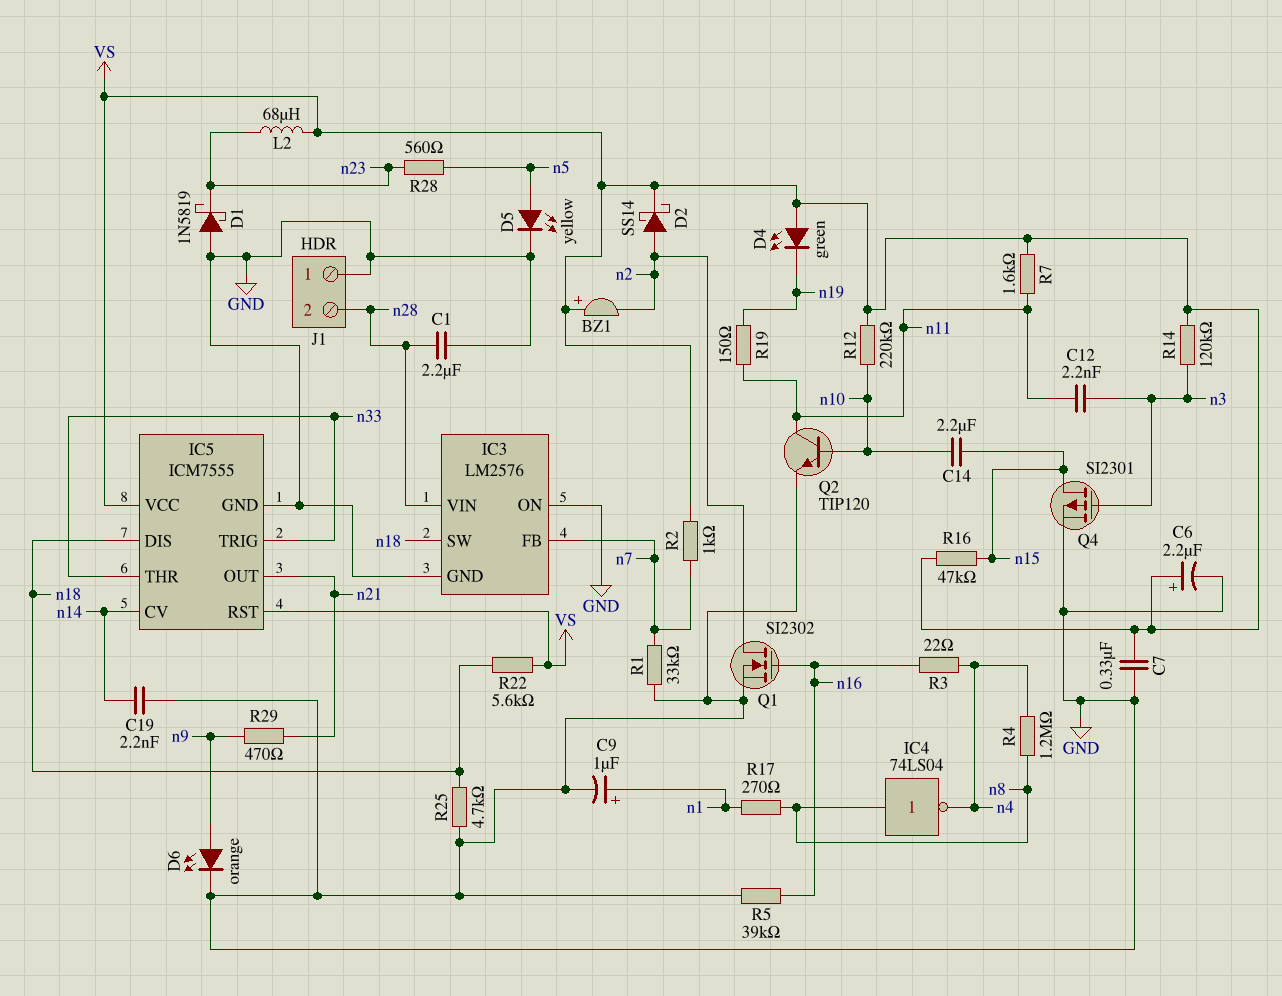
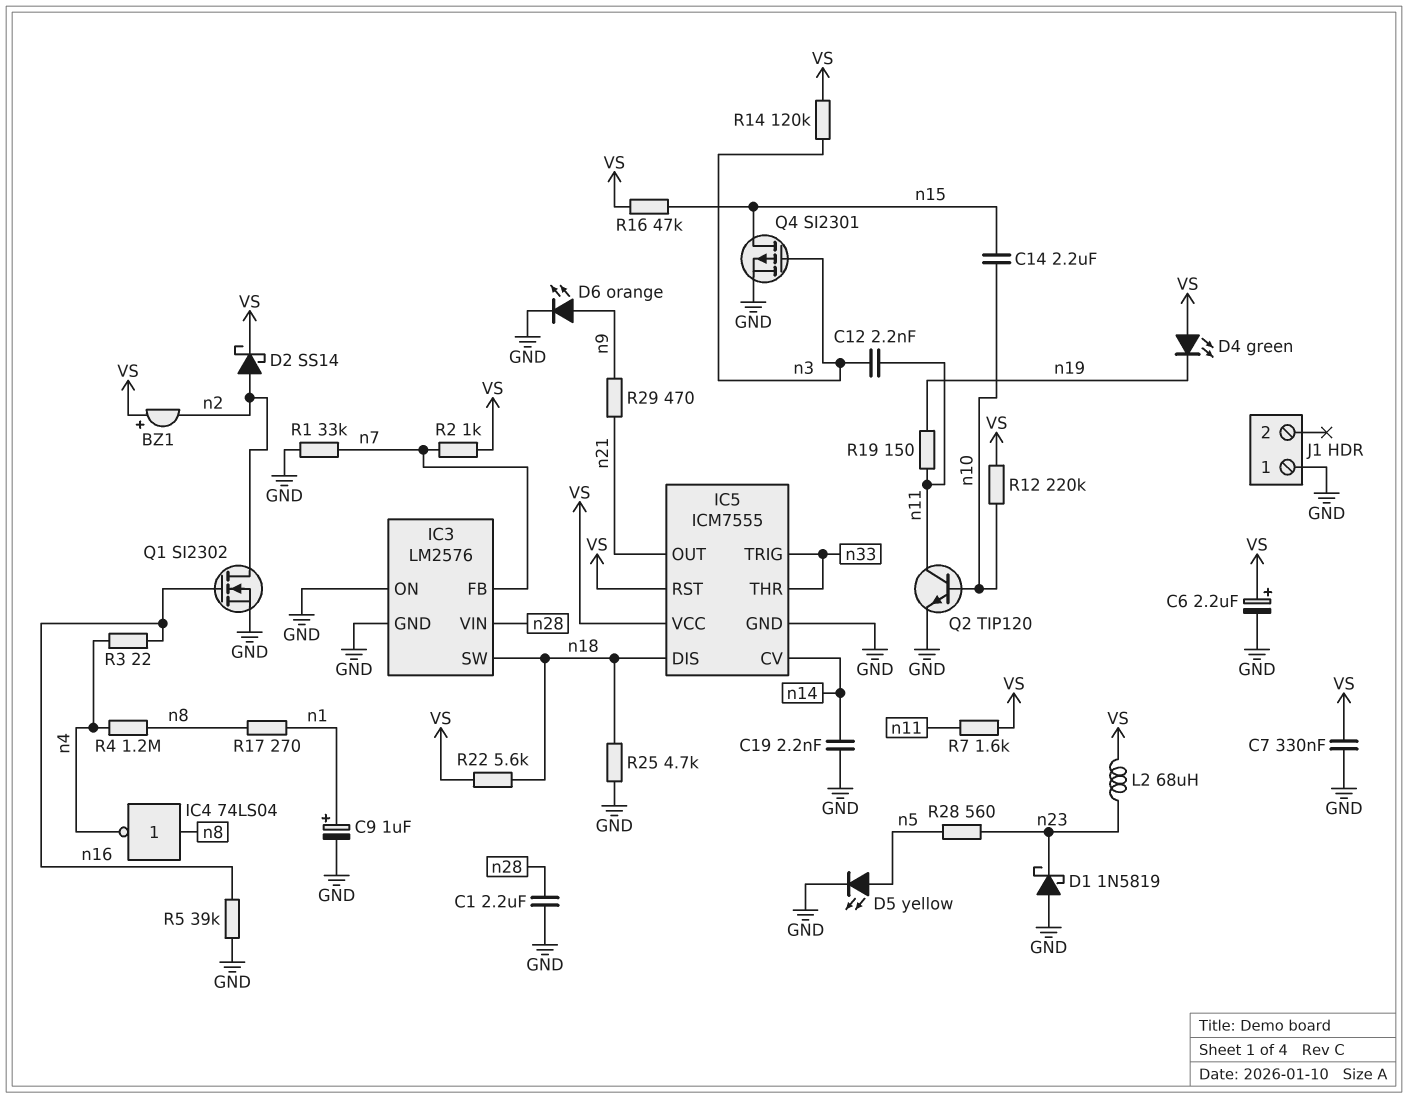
J1 pin 2: n28 -> none

